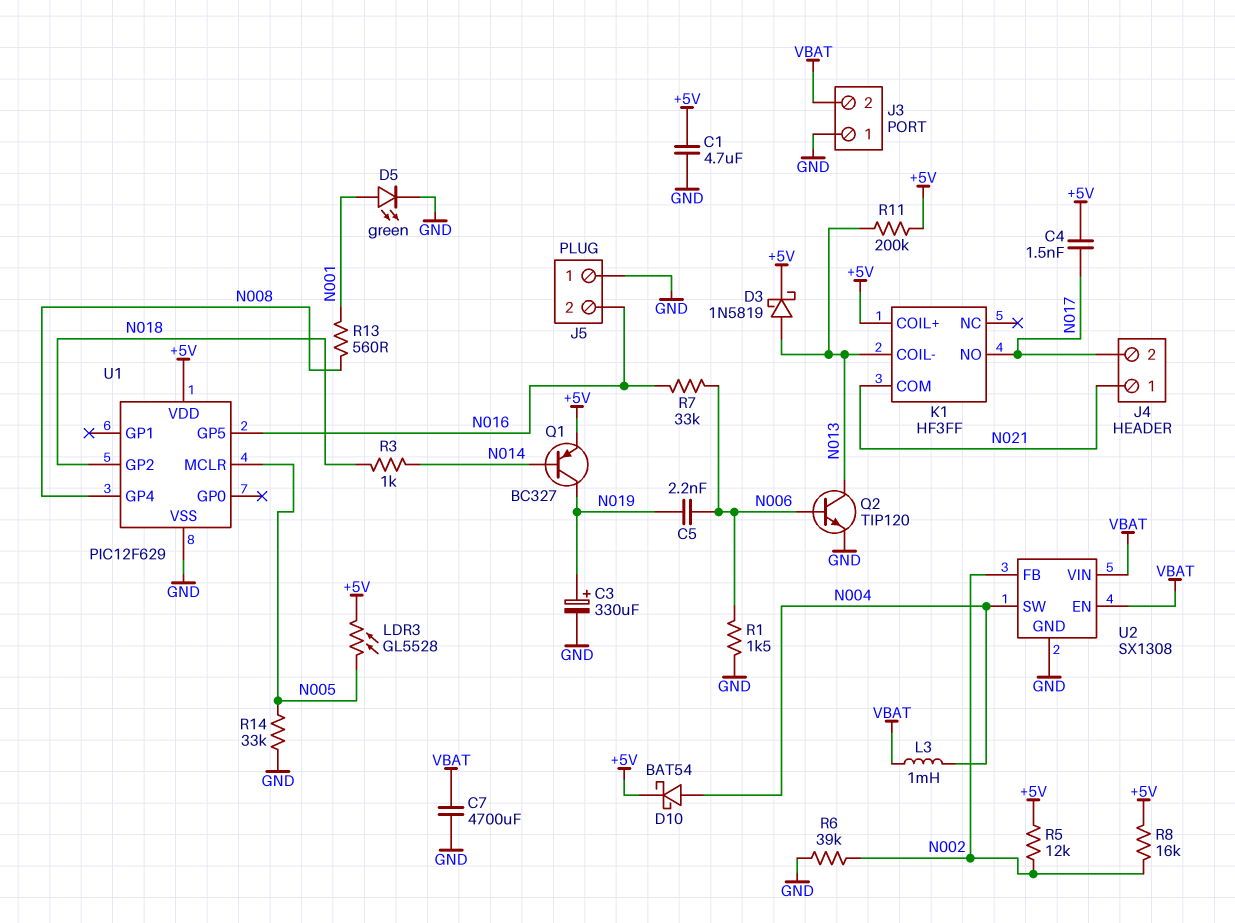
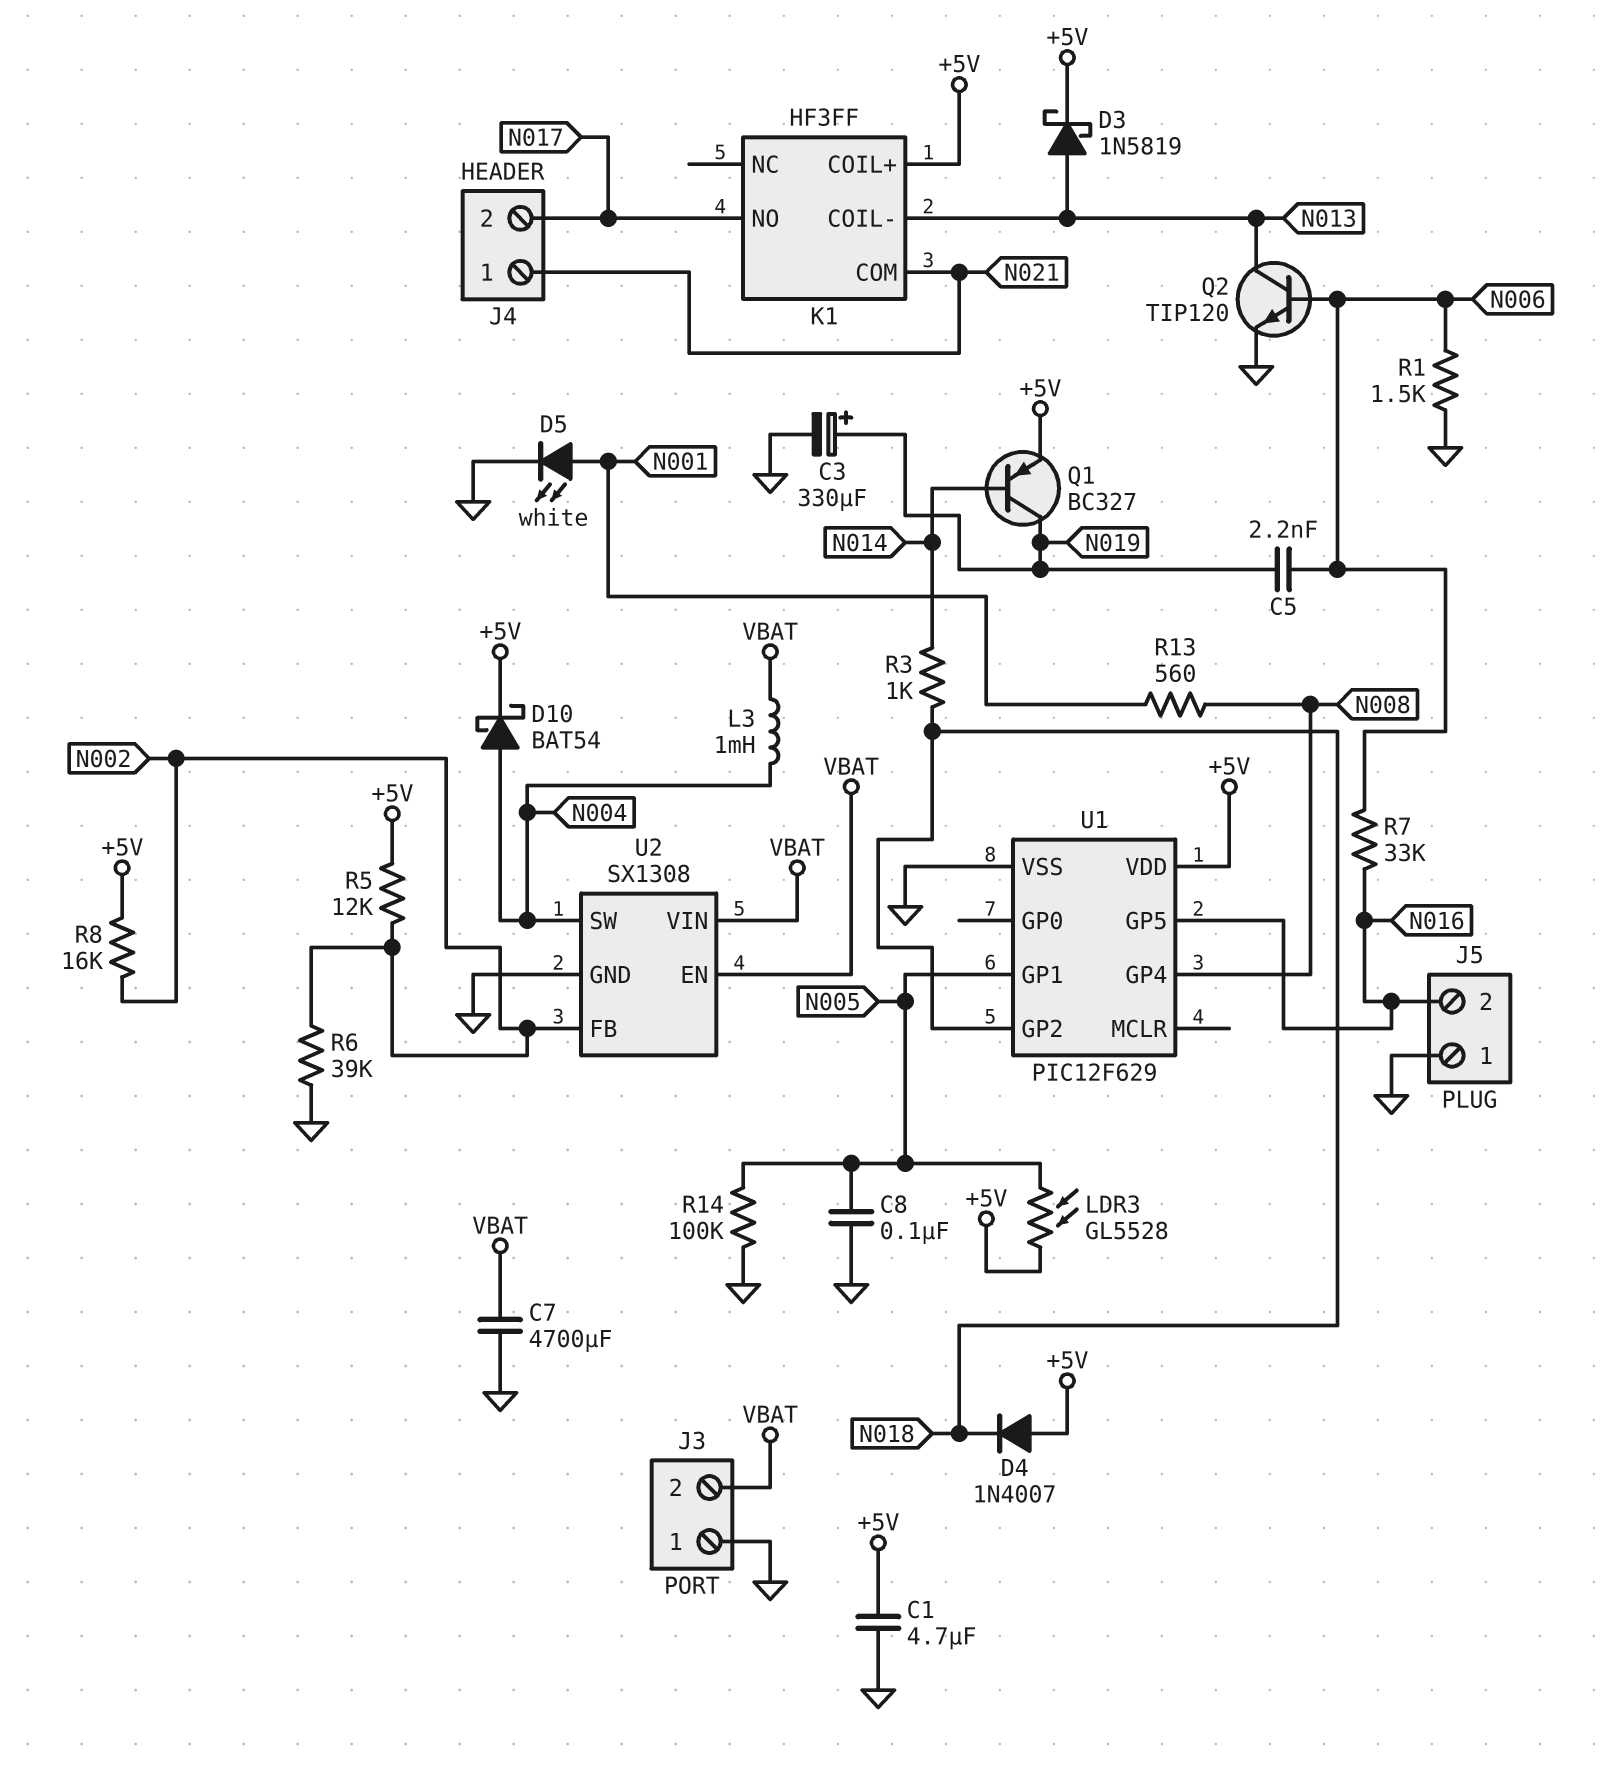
C4: 1.5nF (+5V, N017) -> none
C8: none -> 100nF (GND, N005)
D4: none -> diode 1N4007 (A +5V, K N018)
D5: LED green (A N001, K GND) -> LED white (A N001, K GND)
R11: 200k (+5V, N013) -> none
R14: 33k (GND, N005) -> 100k (GND, N005)
U1 pin GP1: none -> N005
U1 pin MCLR: N005 -> none

